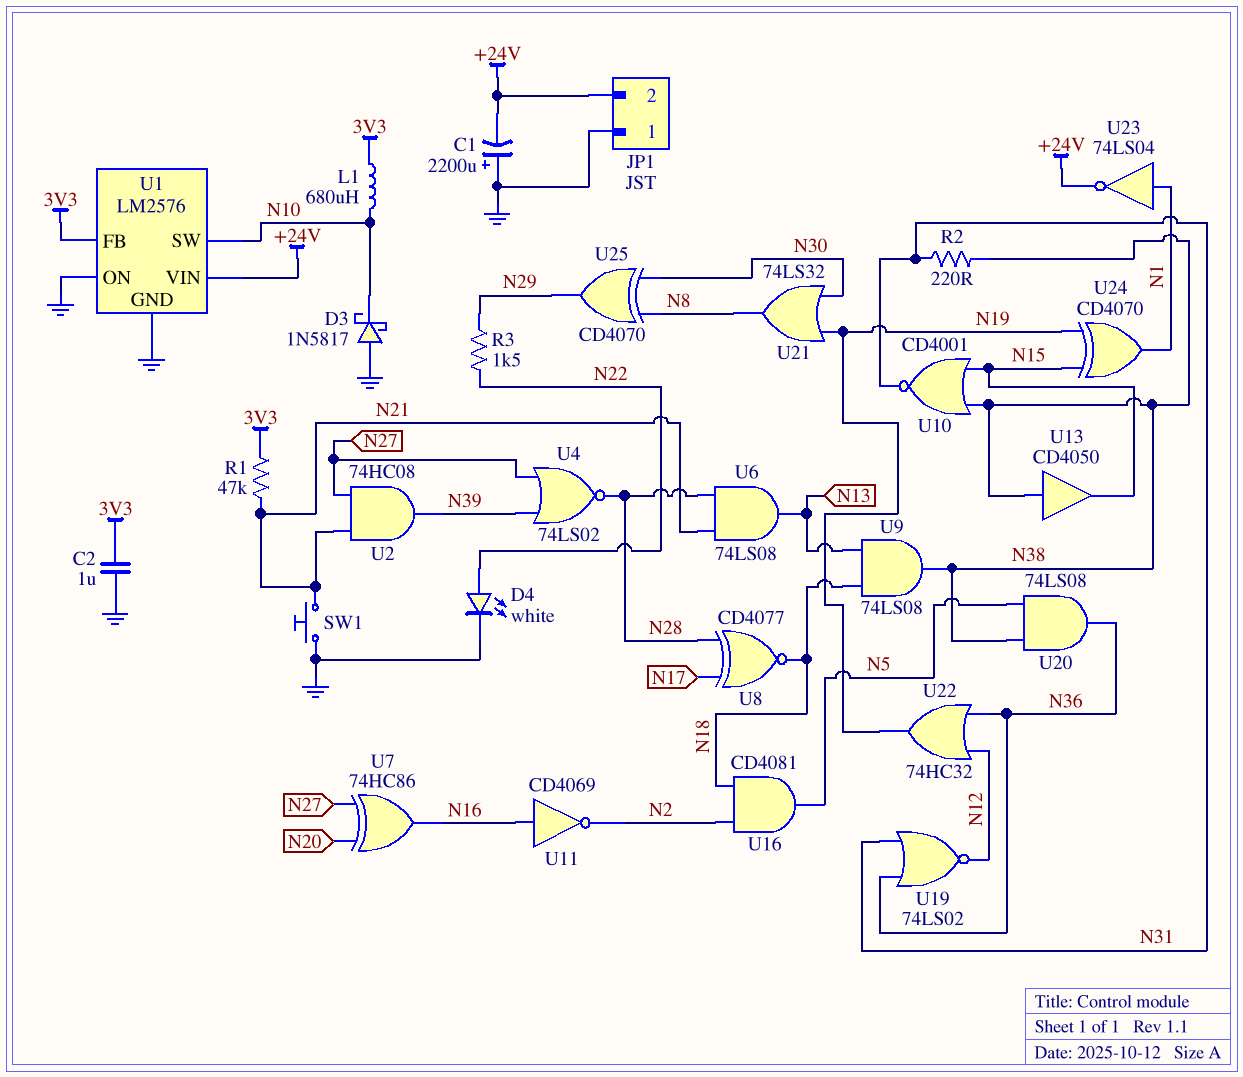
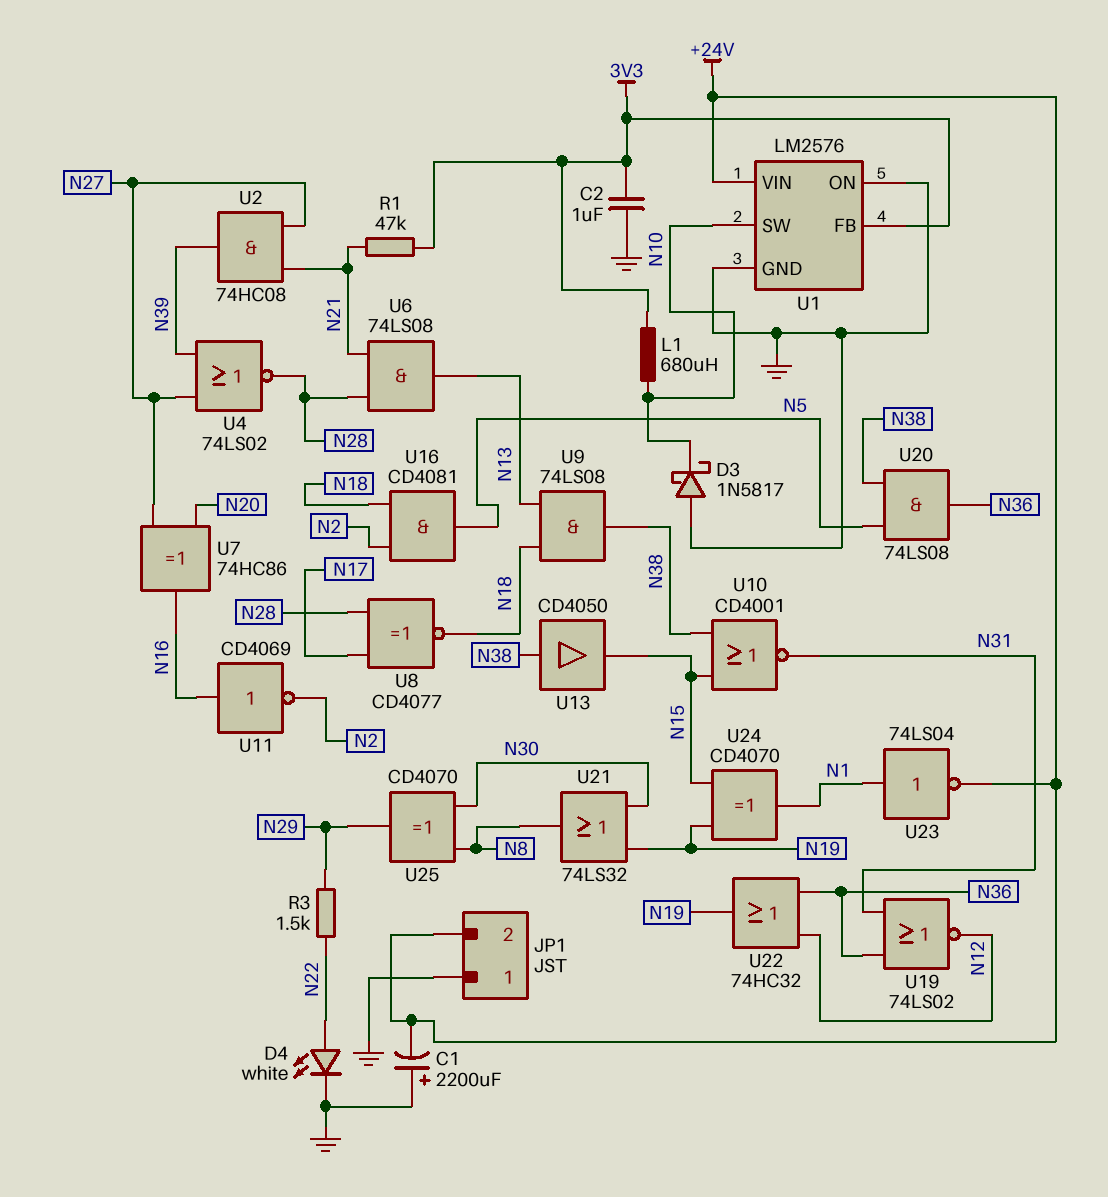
R2: 220 (N31, N38) -> none
SW1: button (GND, N21) -> none

